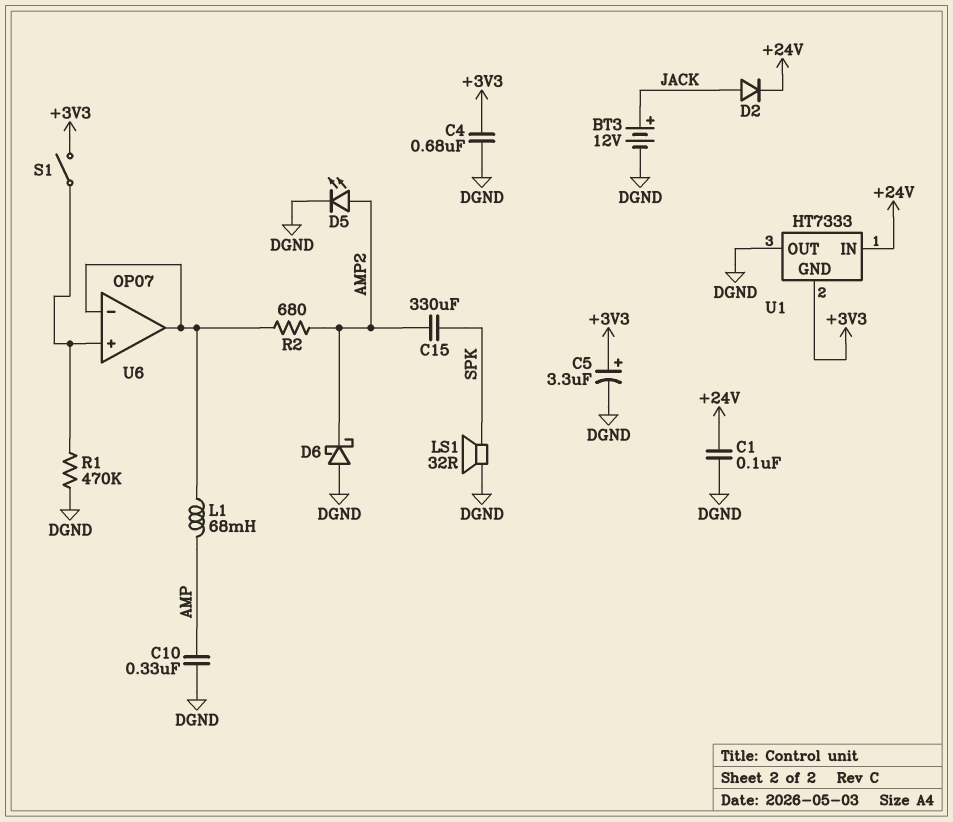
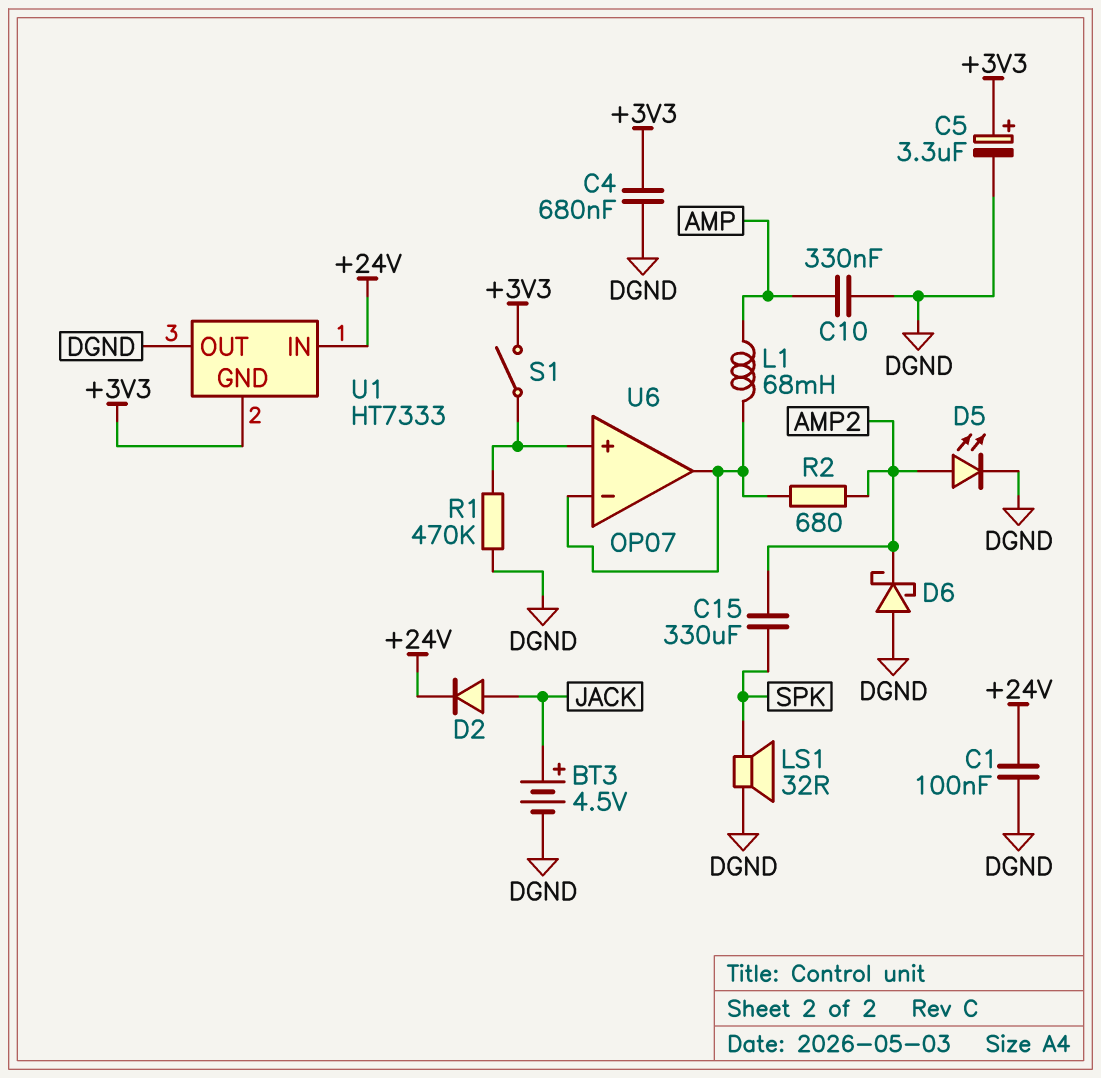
BT3: 12V (plus JACK, minus DGND) -> 4.5V (plus JACK, minus DGND)

